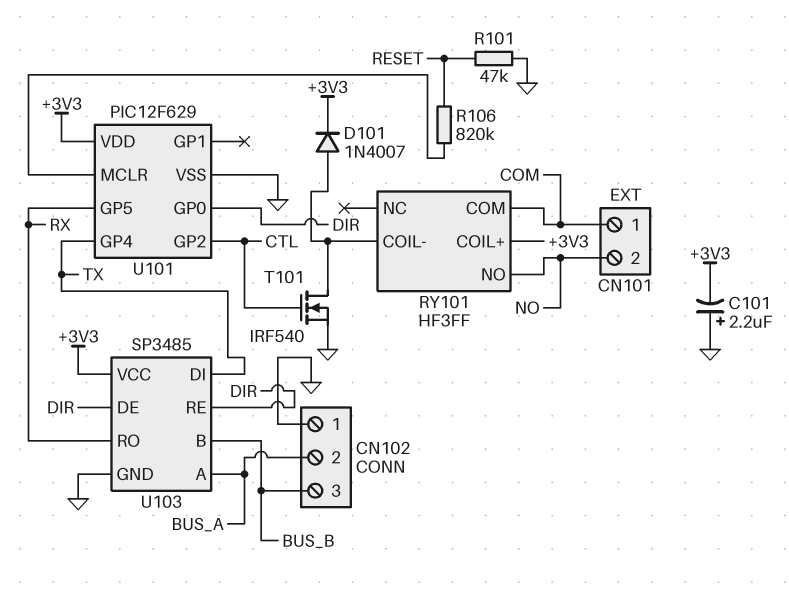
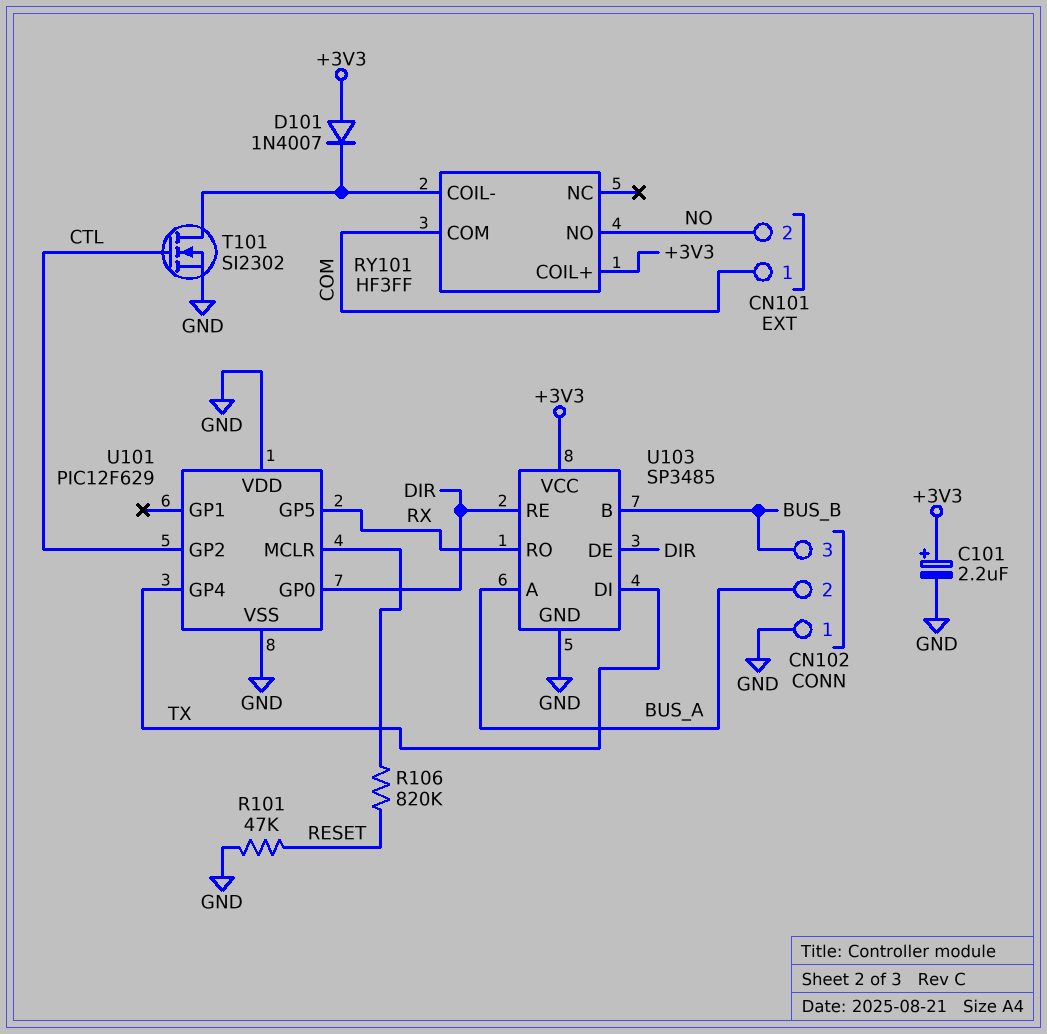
C101: 2.2uF (plus GND, minus +3V3) -> 2.2uF (plus +3V3, minus GND)
D101: diode 1N4007 (A RY101/COIL-, K +3V3) -> diode 1N4007 (A +3V3, K RY101/COIL-)
T101: NMOS IRF540 (G CTL, D RY101/COIL-, S GND) -> NMOS SI2302 (G CTL, D RY101/COIL-, S GND)
U101 pin VDD: +3V3 -> GND

